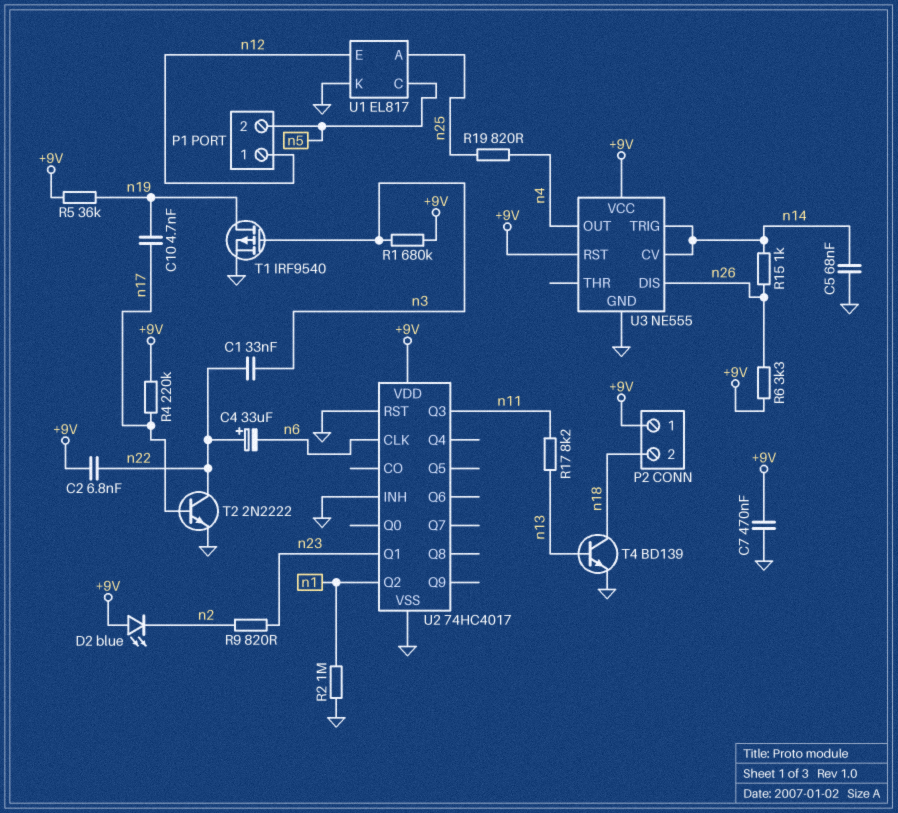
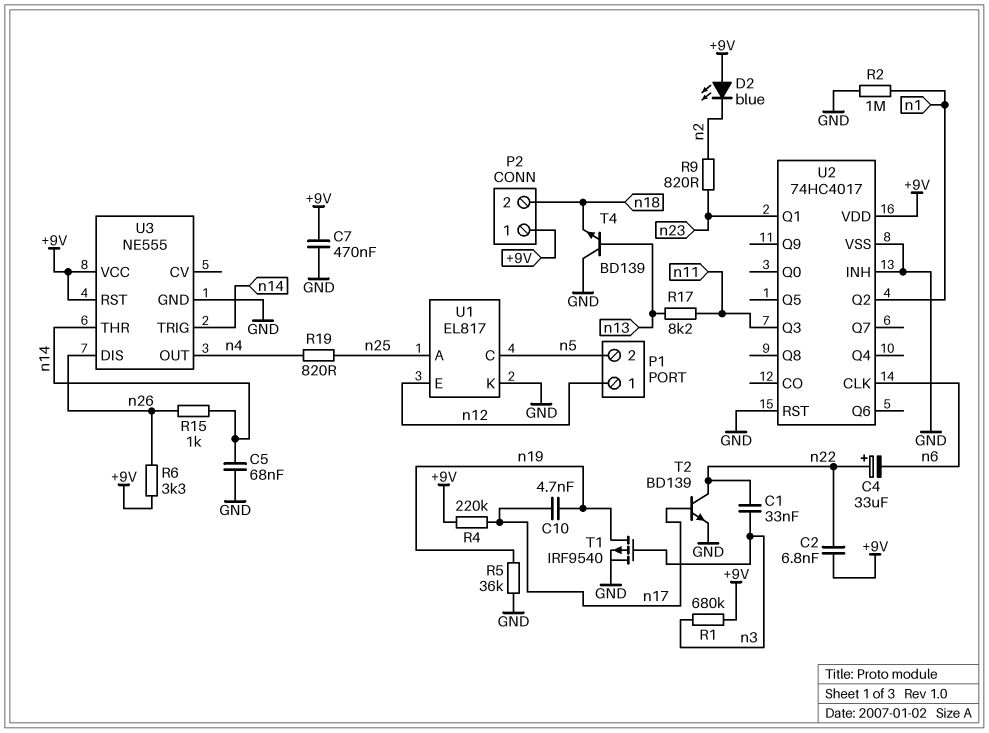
R5: 36k (+9V, n19) -> 36k (GND, n19)
T2: NPN 2N2222 (B n17, C n22, E GND) -> NPN BD139 (B n17, C n22, E GND)
T4: NPN BD139 (B n13, C n18, E GND) -> NPN BD139 (B n13, C GND, E n18)
U3 pin CV: n14 -> none
U3 pin THR: none -> n14

